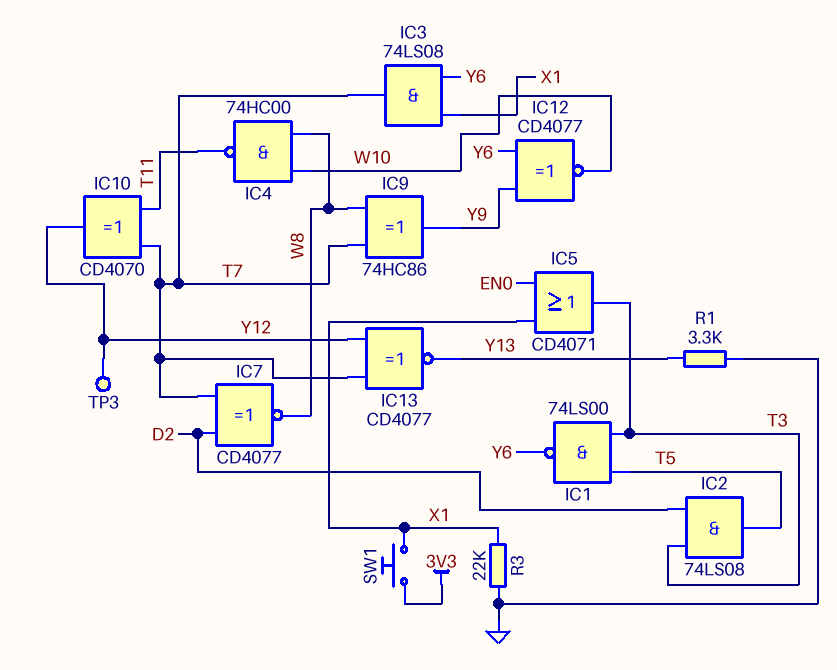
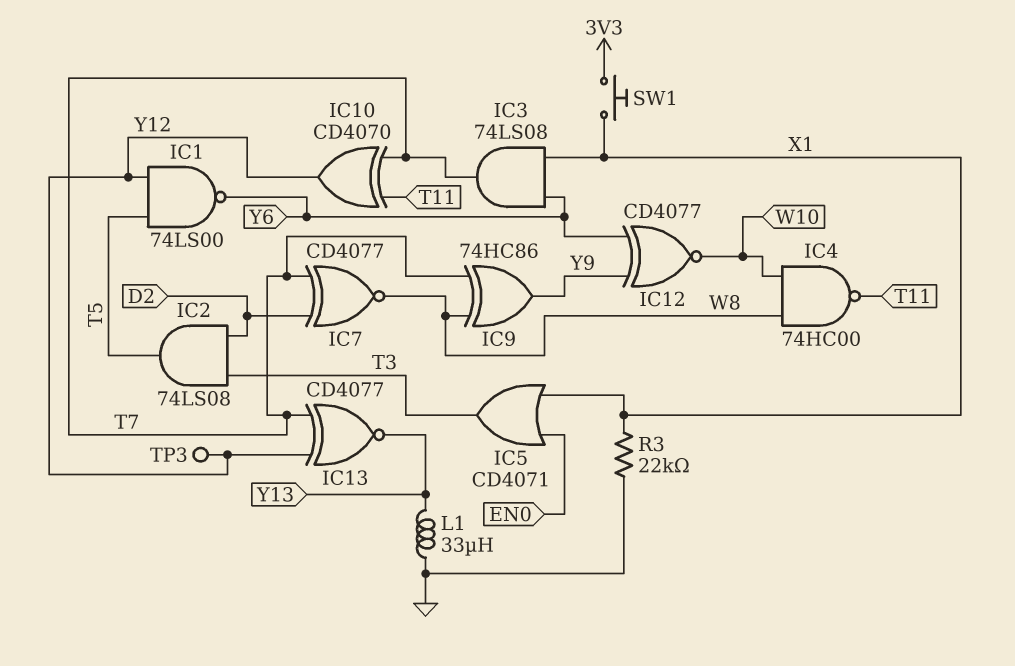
IC1: NAND 74LS00 (in T3, in T5, out Y6) -> NAND 74LS00 (in T5, in Y12, out Y6)
L1: none -> 33uH (GND, Y13)
R1: 3.3k (GND, Y13) -> none

